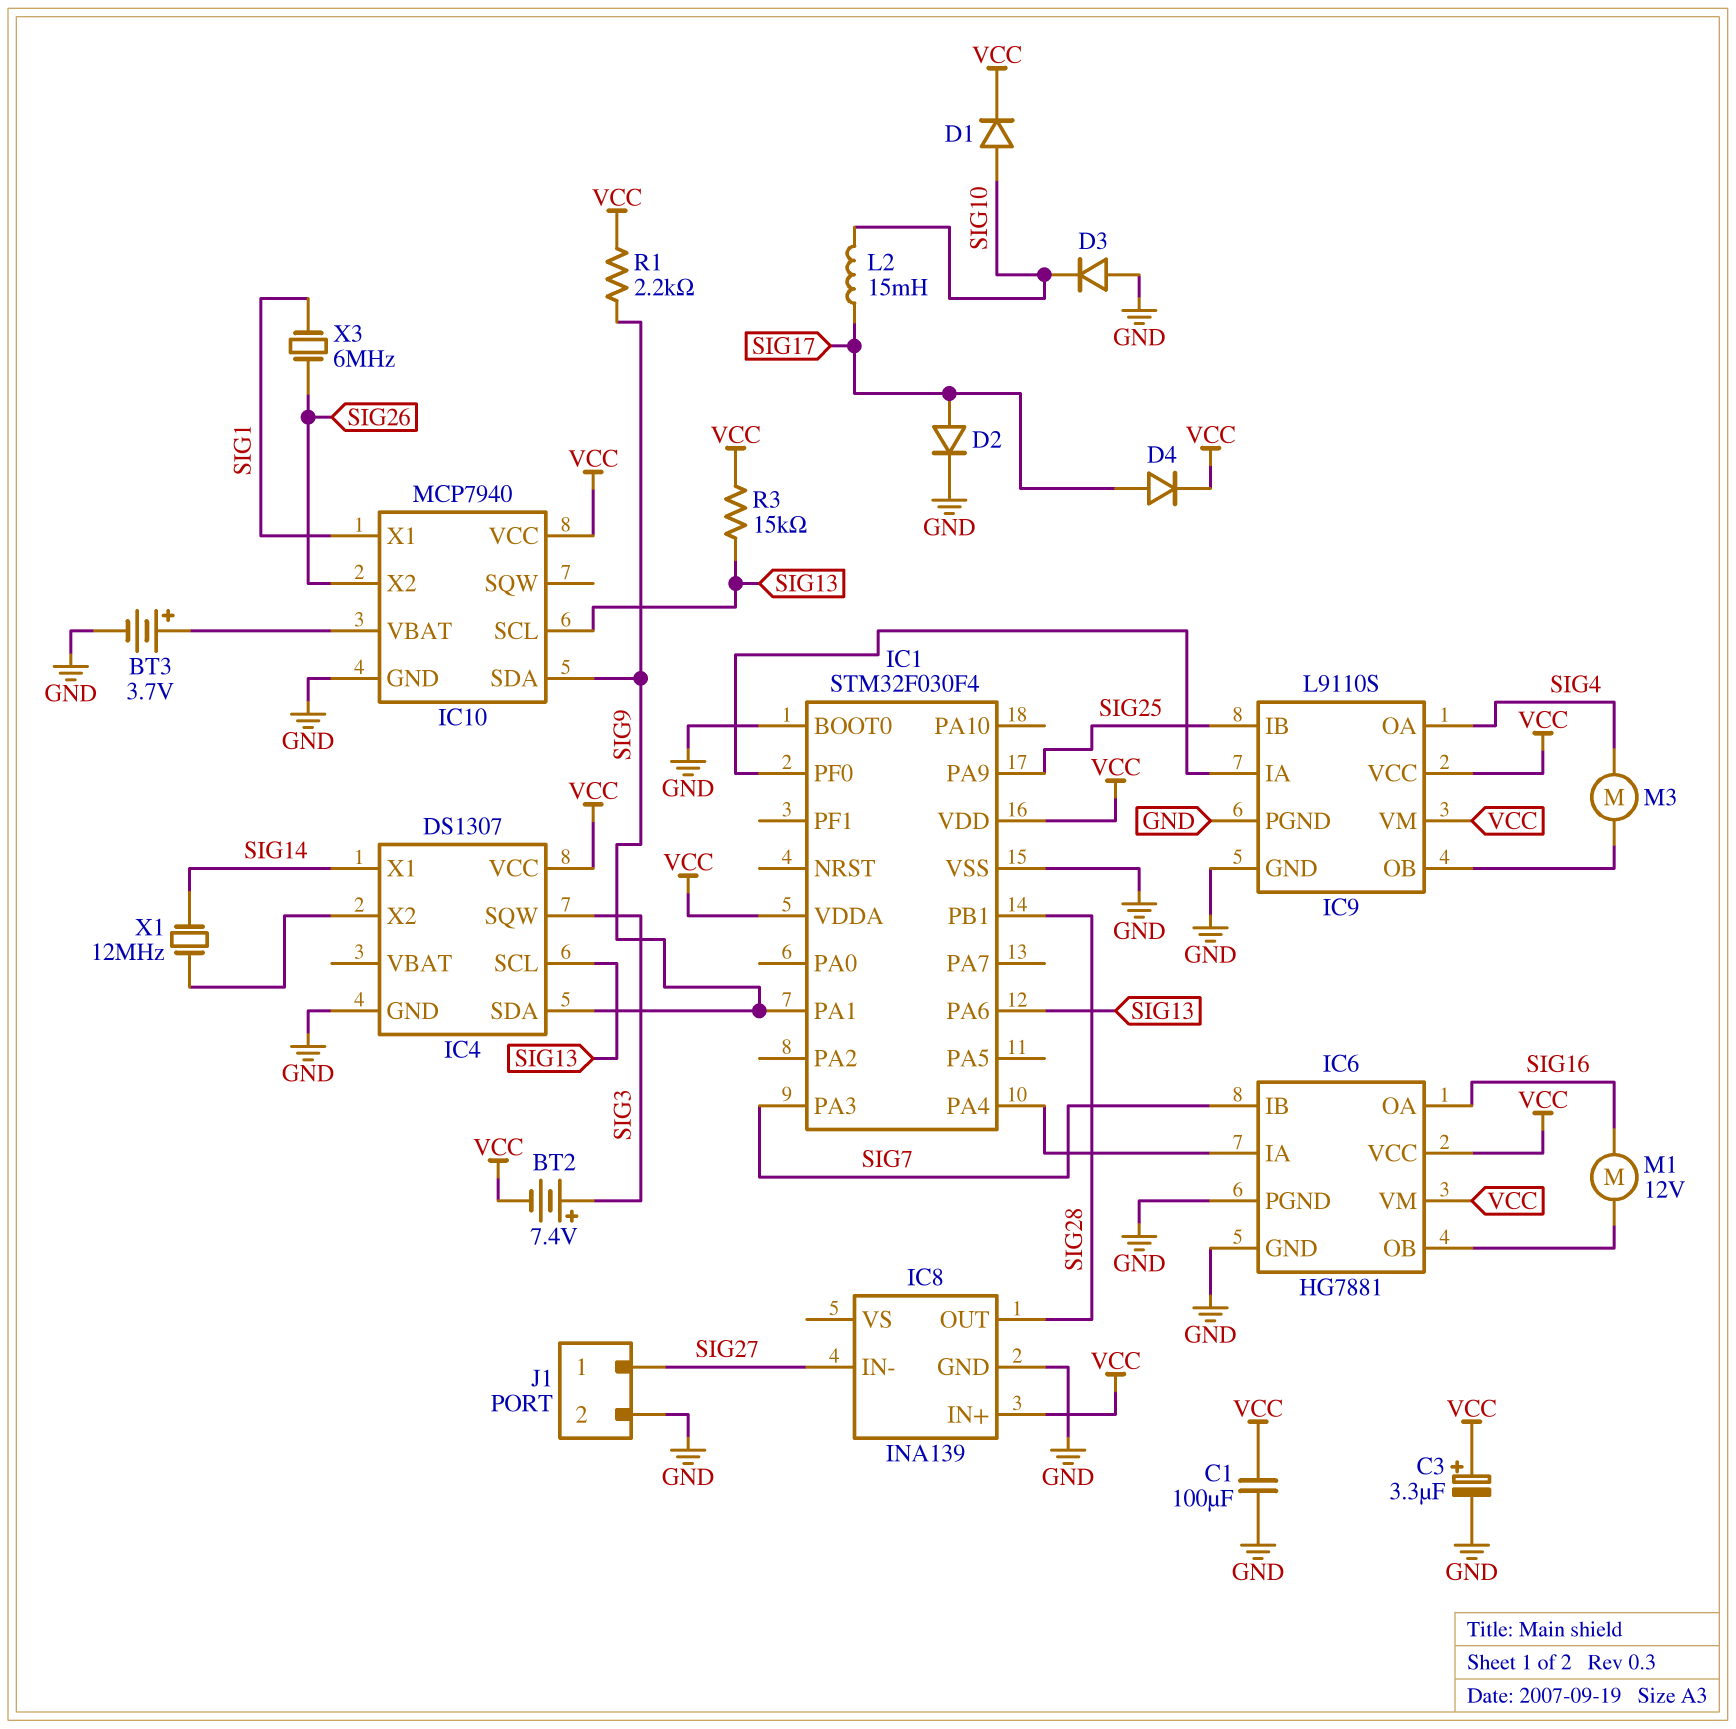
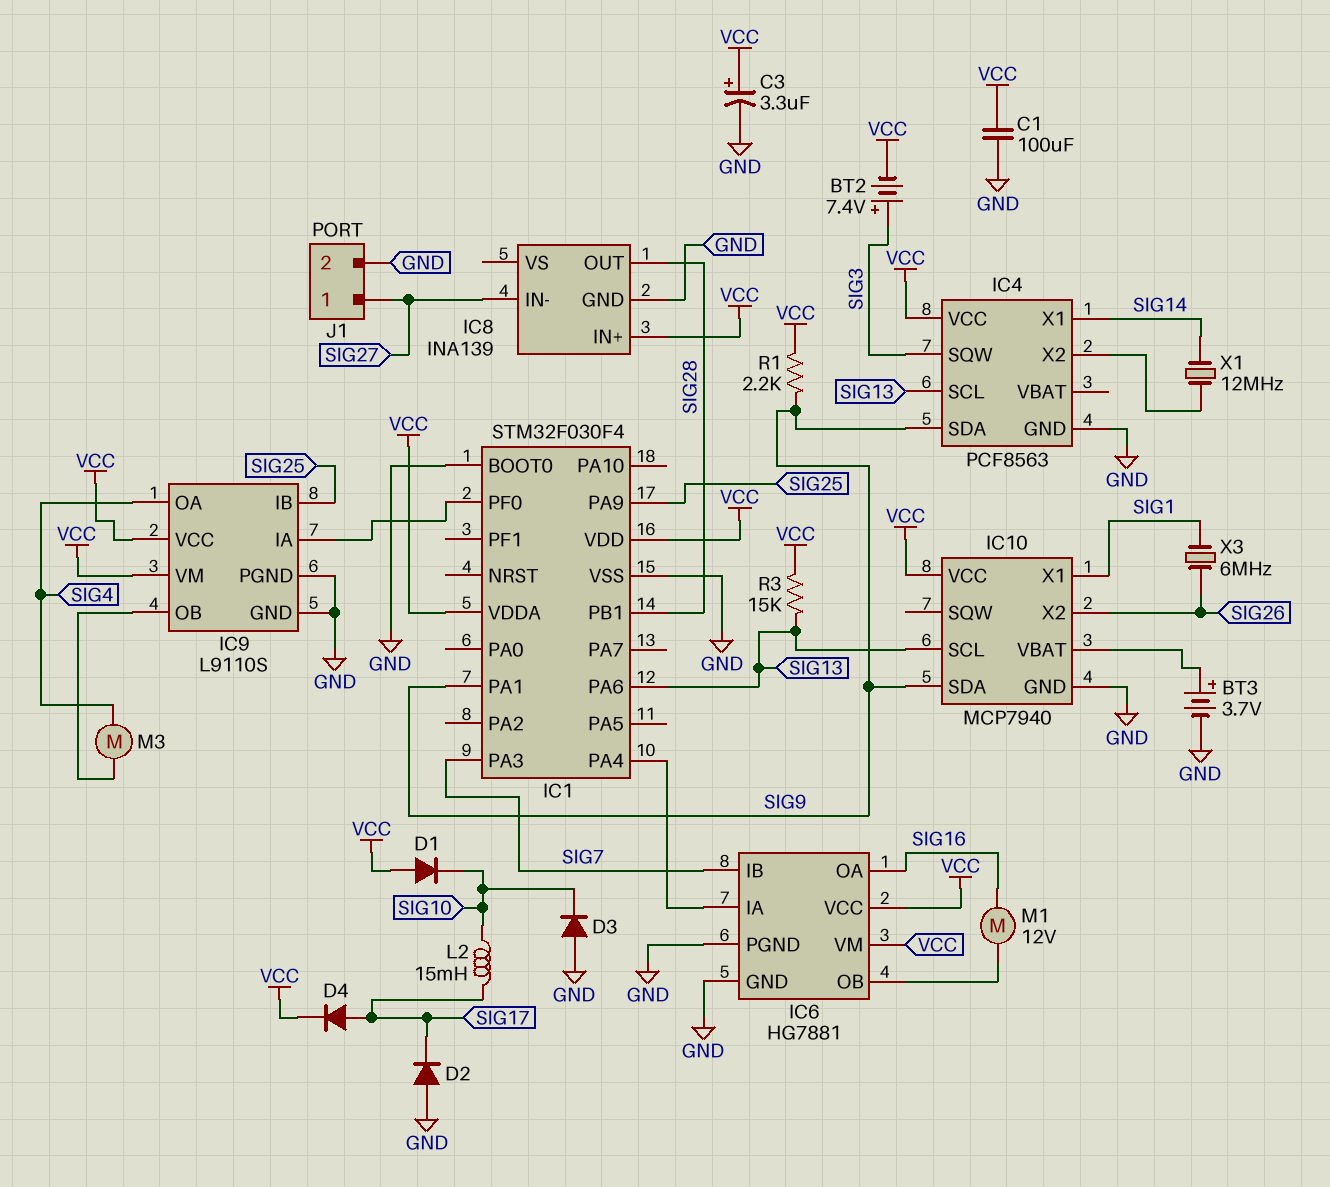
D1: diode (A SIG10, K VCC) -> diode (A VCC, K SIG10)
D2: diode (A SIG17, K GND) -> diode (A GND, K SIG17)
IC4: DS1307 -> PCF8563

